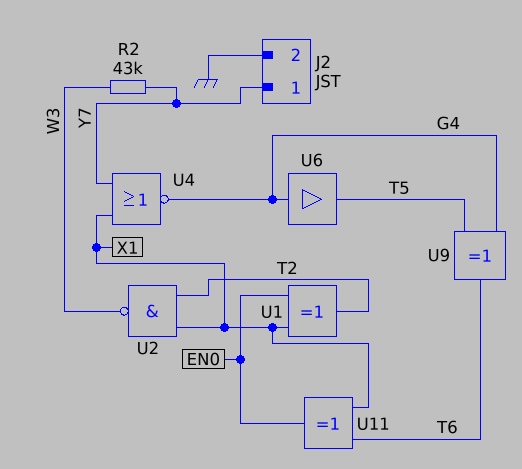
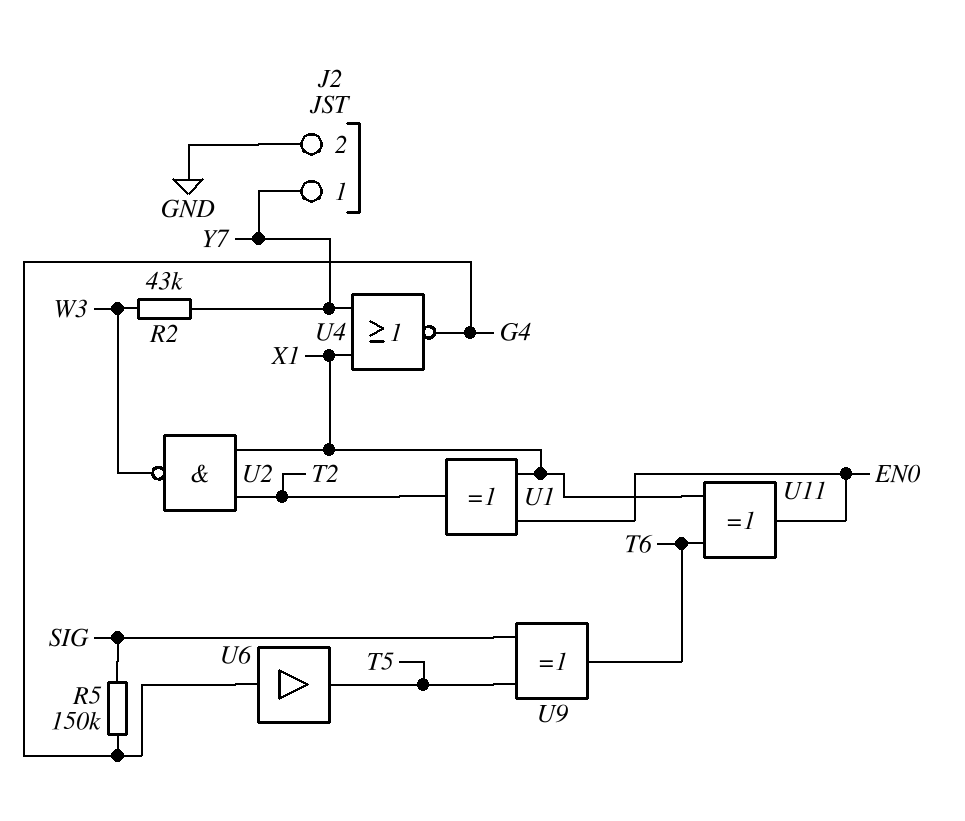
R5: none -> 150k (G4, SIG)
U9: XOR (in G4, in T5, out T6) -> XOR (in SIG, in T5, out T6)

